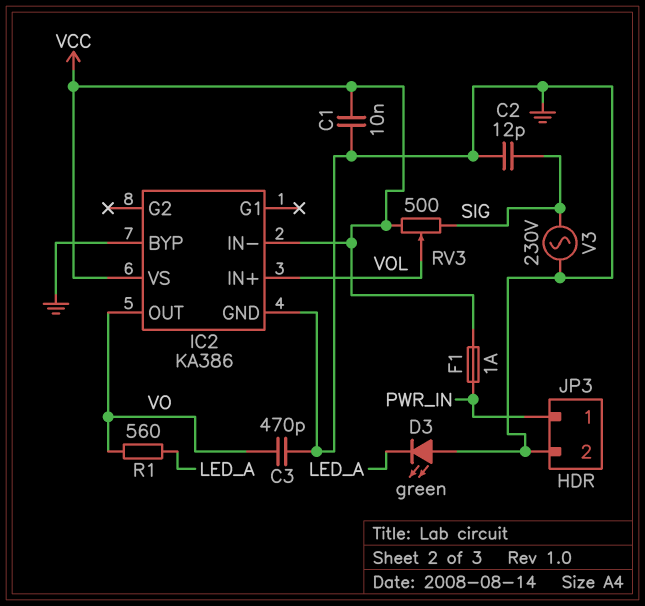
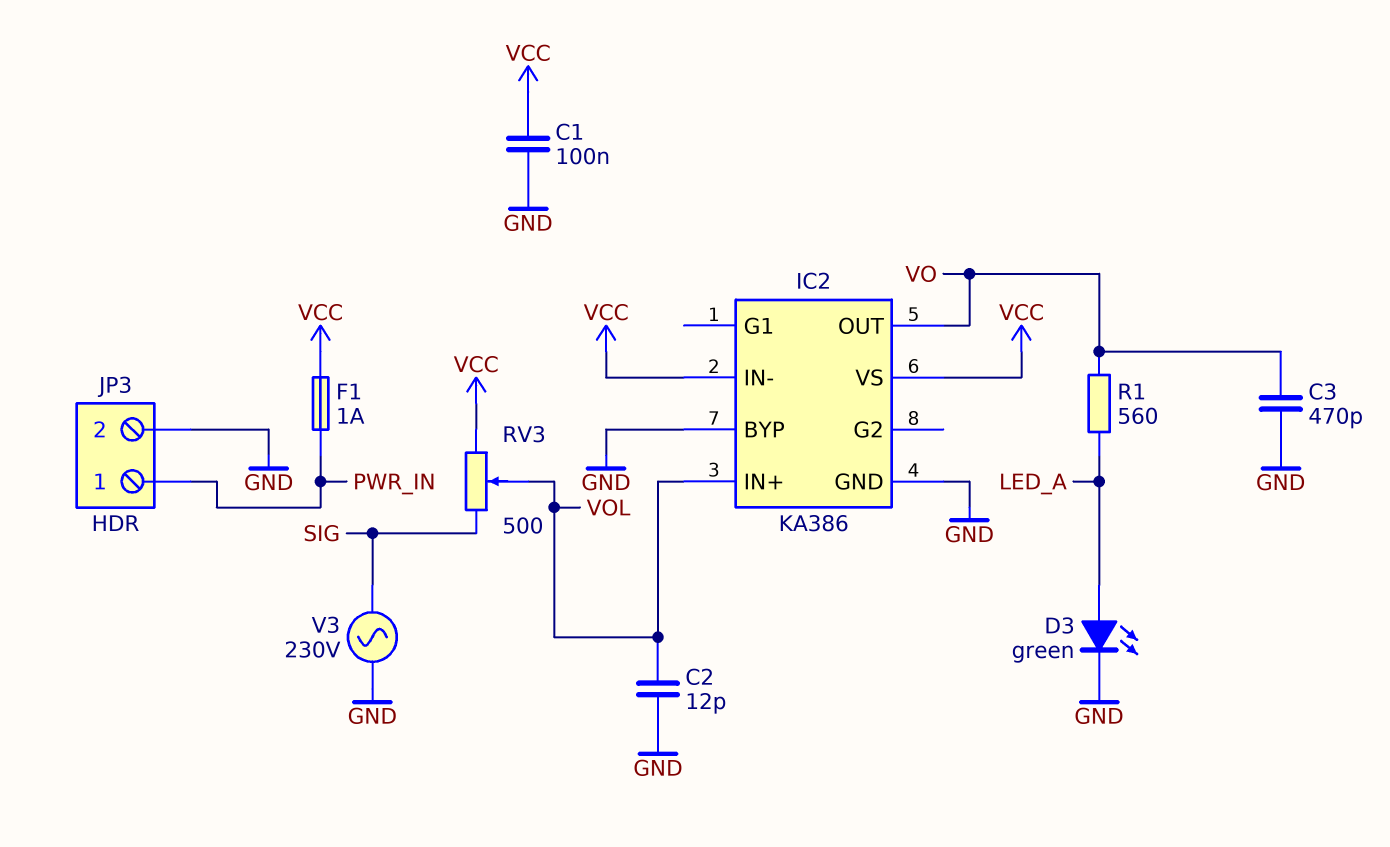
C1: 10nF (GND, VCC) -> 100nF (GND, VCC)
C2: 12pF (GND, SIG) -> 12pF (GND, VOL)
D3: LED green (A GND, K LED_A) -> LED green (A LED_A, K GND)

